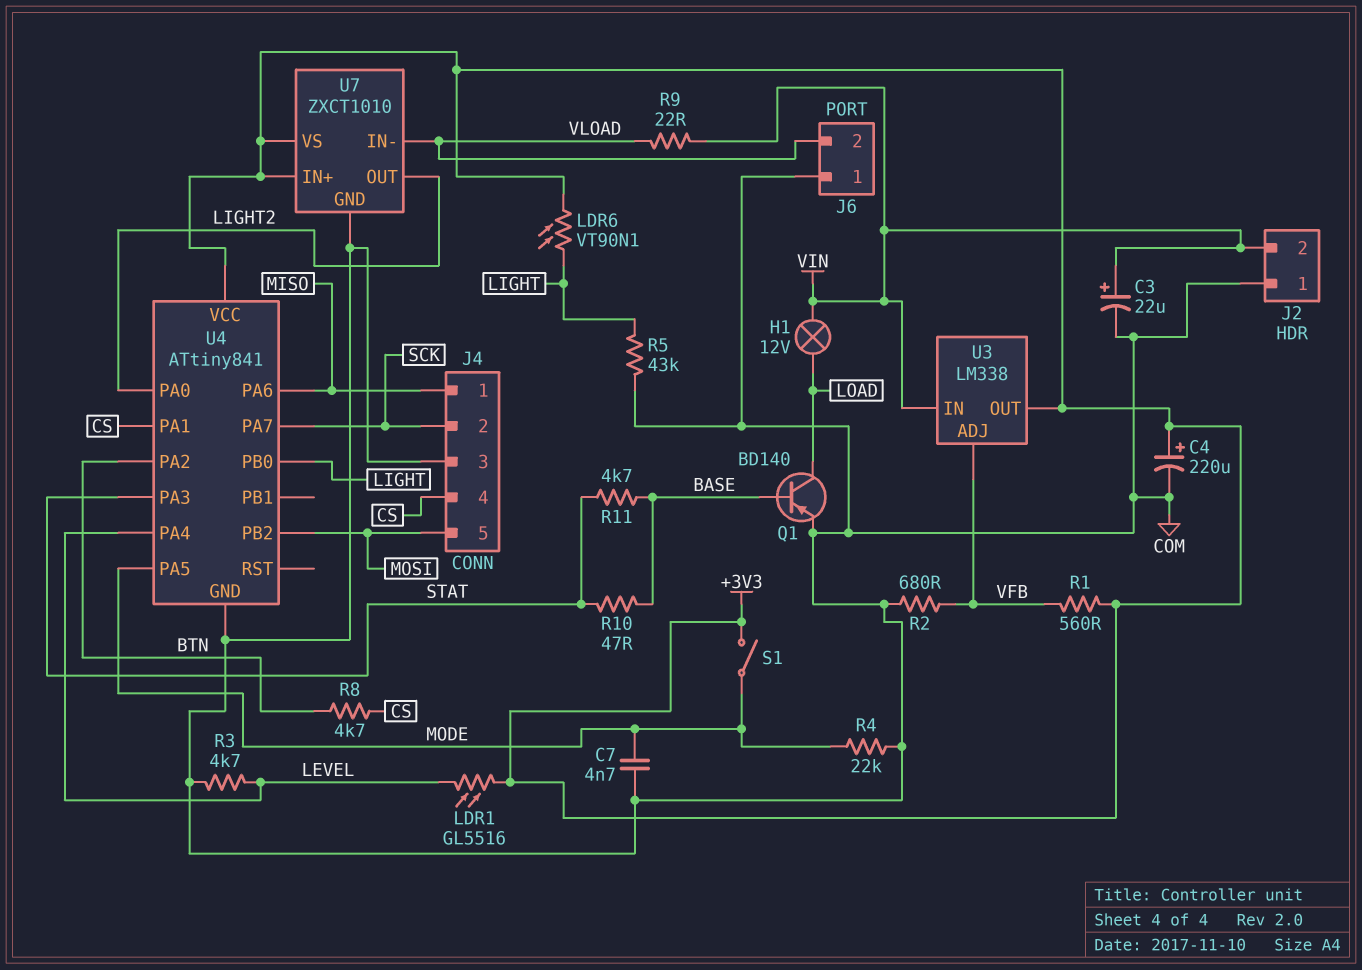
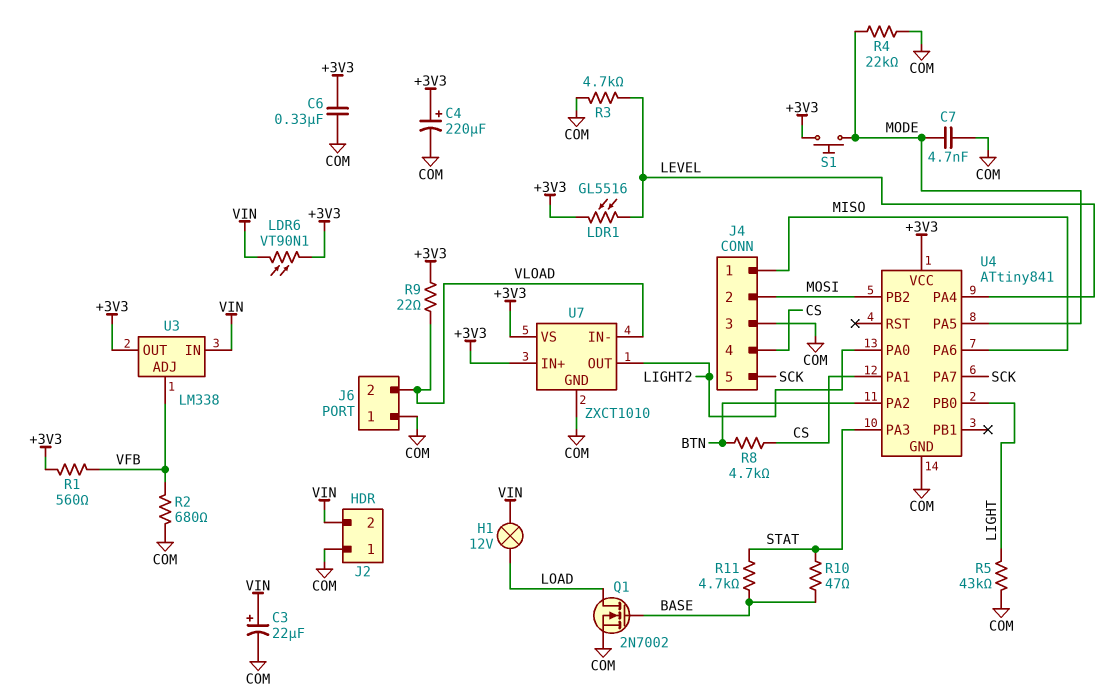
C6: none -> 330nF (+3V3, COM)
J4 pin 2: SCK -> MOSI
J4 pin 5: MOSI -> SCK
LDR6: VT90N1 (+3V3, LIGHT) -> VT90N1 (+3V3, VIN)
Q1: PNP BD140 (B BASE, C LOAD, E COM) -> NMOS 2N7002 (G BASE, D LOAD, S COM)
R9: 22 (VIN, VLOAD) -> 22 (+3V3, VLOAD)
S1: switch (+3V3, MODE) -> button (+3V3, MODE)

